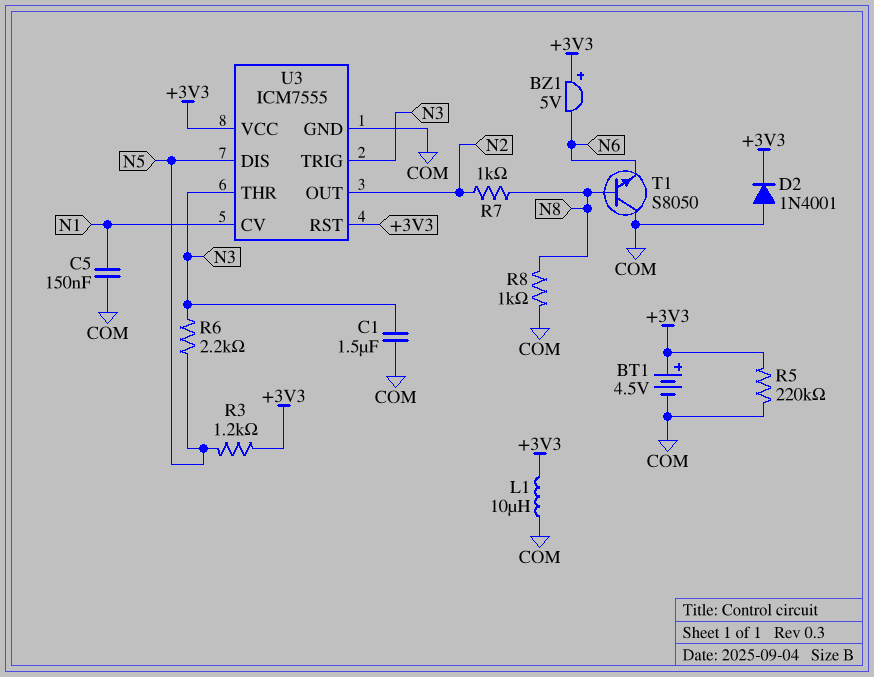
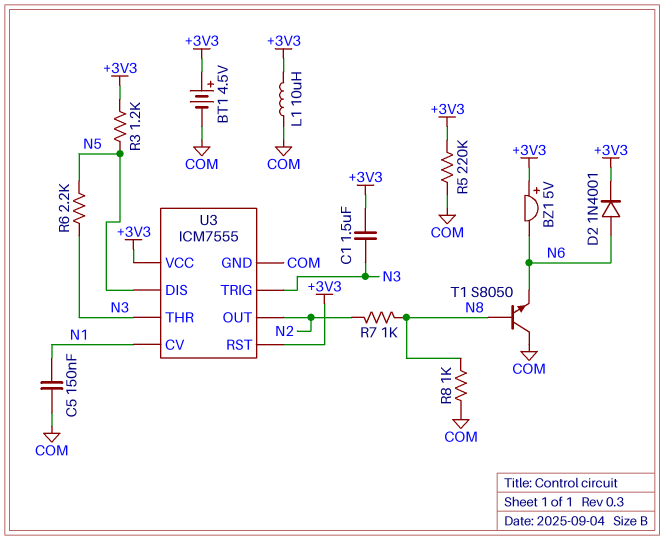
C1: 1.5uF (COM, N3) -> 1.5uF (+3V3, N3)
D2: diode 1N4001 (A COM, K +3V3) -> diode 1N4001 (A N6, K +3V3)

